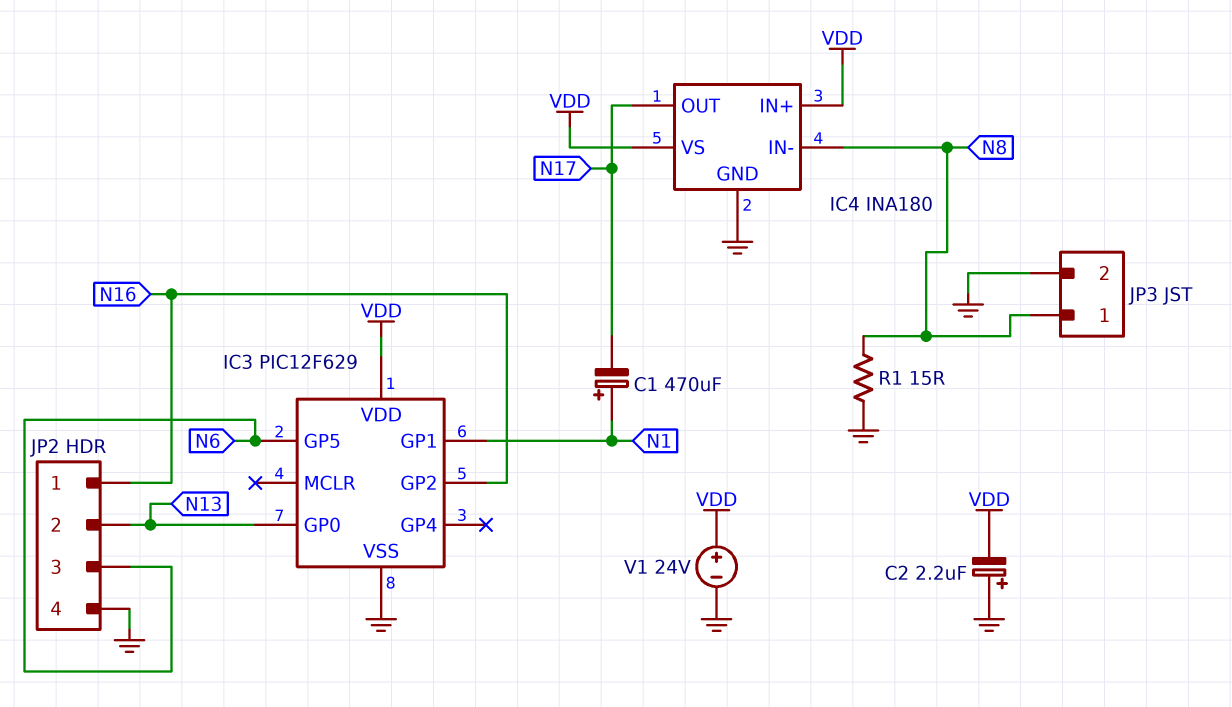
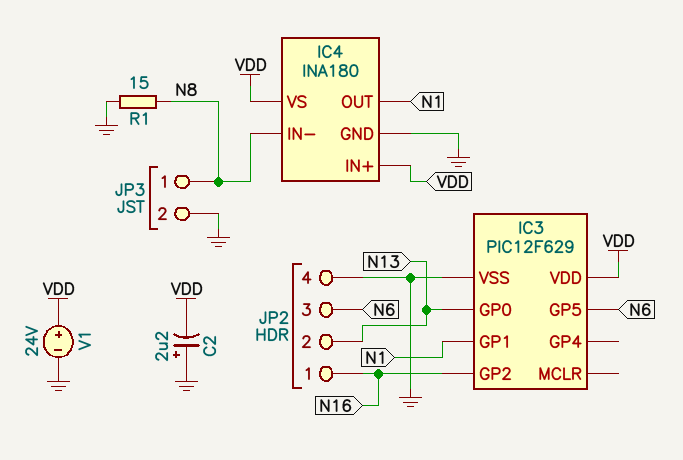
C1: 470uF (plus N1, minus N17) -> none
IC4 pin OUT: N17 -> N1

